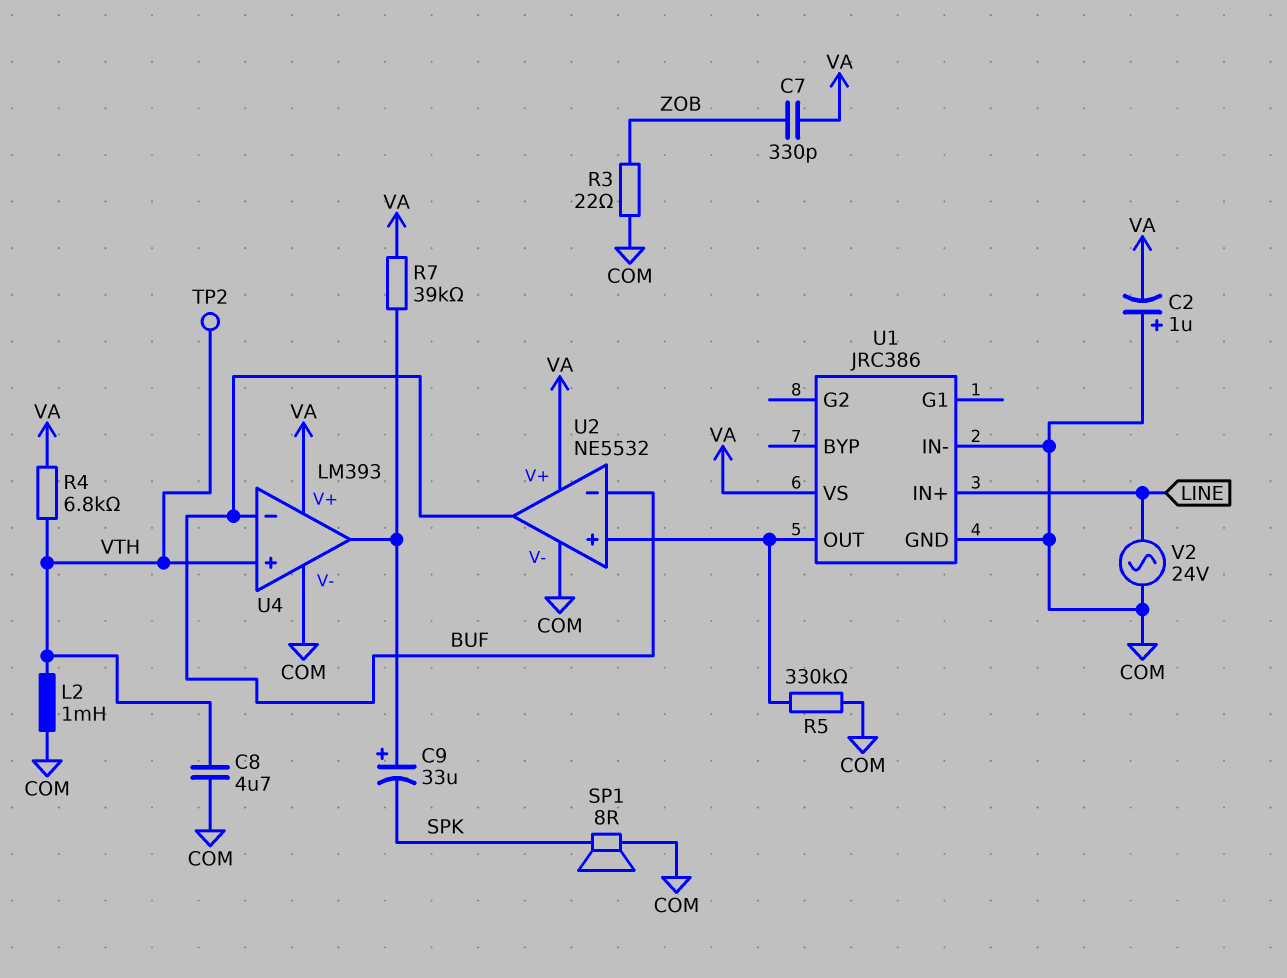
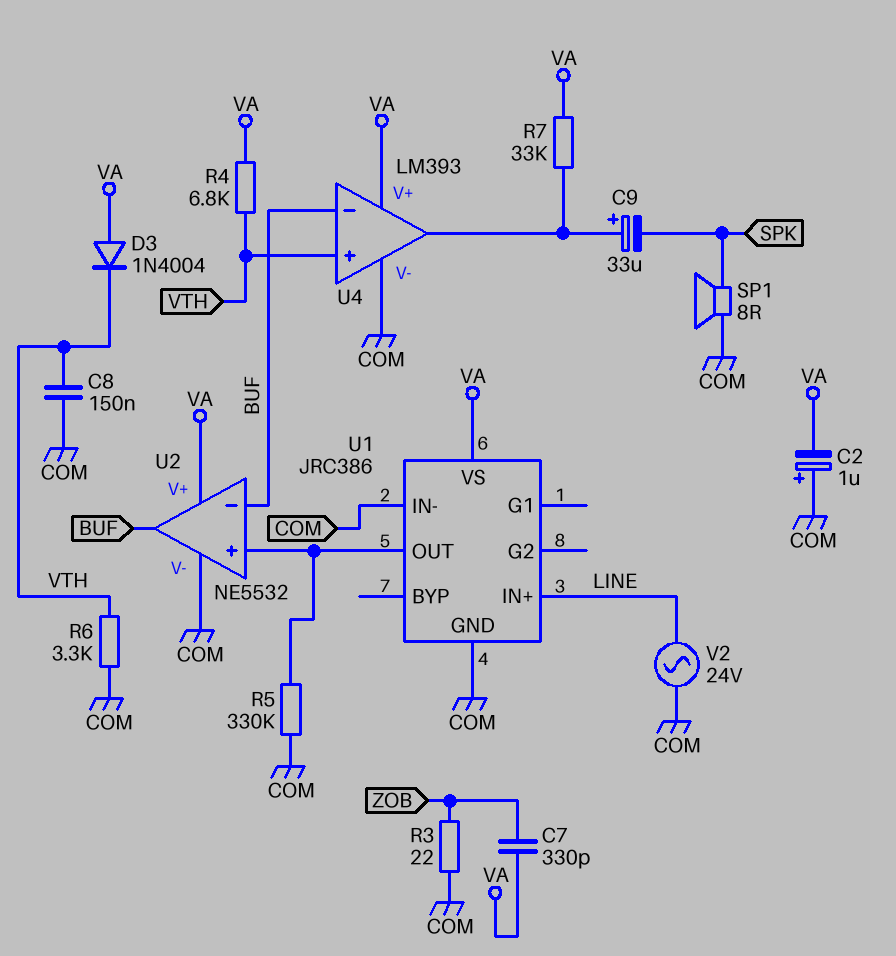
C8: 4.7uF (COM, VTH) -> 150nF (COM, VTH)
D3: none -> diode 1N4004 (A VA, K VTH)
L2: 1mH (COM, VTH) -> none
R6: none -> 3.3k (COM, VTH)
R7: 39k (U4/out, VA) -> 33k (U4/out, VA)
TP2: test point (VTH) -> none

